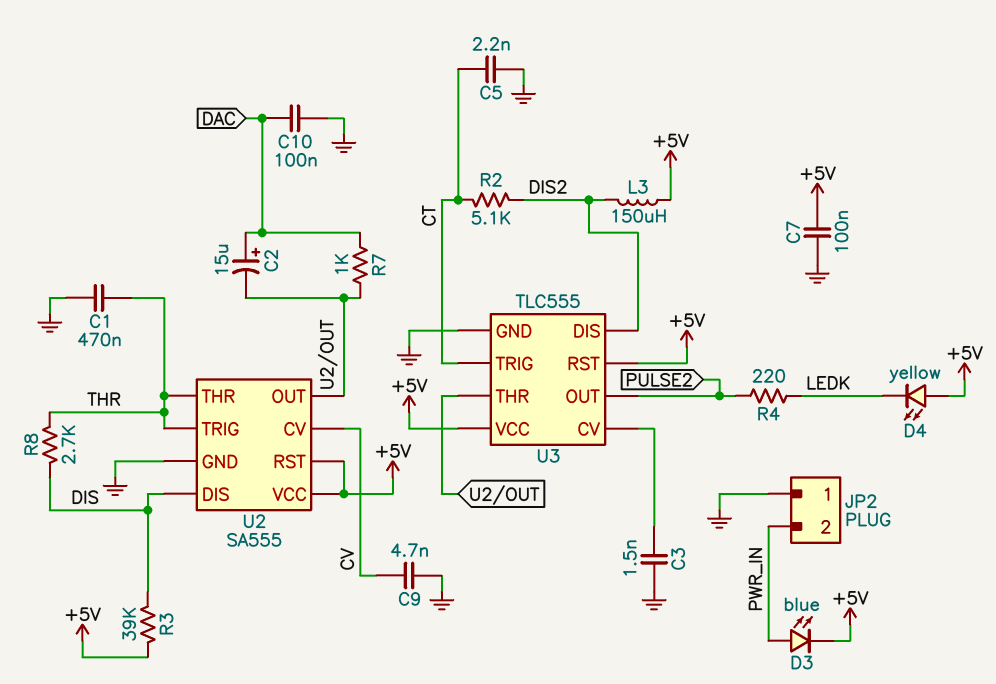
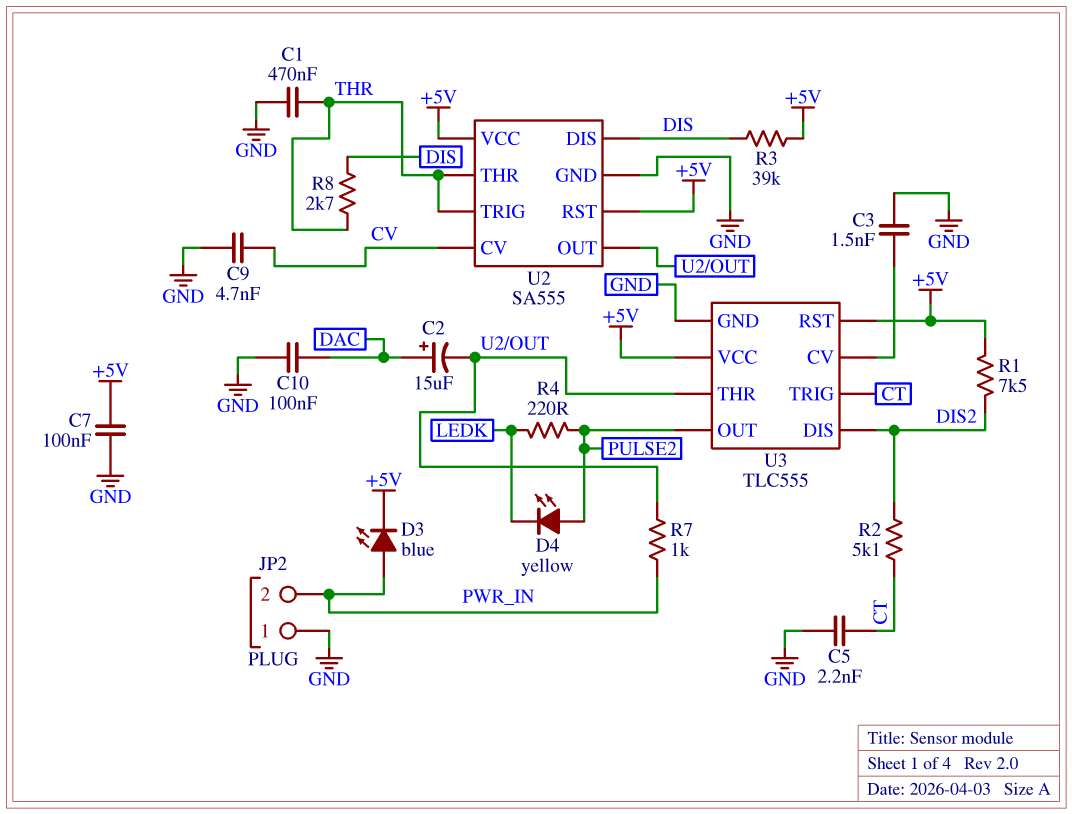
D4: LED yellow (A +5V, K LEDK) -> LED yellow (A PULSE2, K LEDK)
L3: 150uH (+5V, DIS2) -> none
R1: none -> 7.5k (+5V, DIS2)
R7: 1k (DAC, U2/OUT) -> 1k (PWR_IN, U2/OUT)

